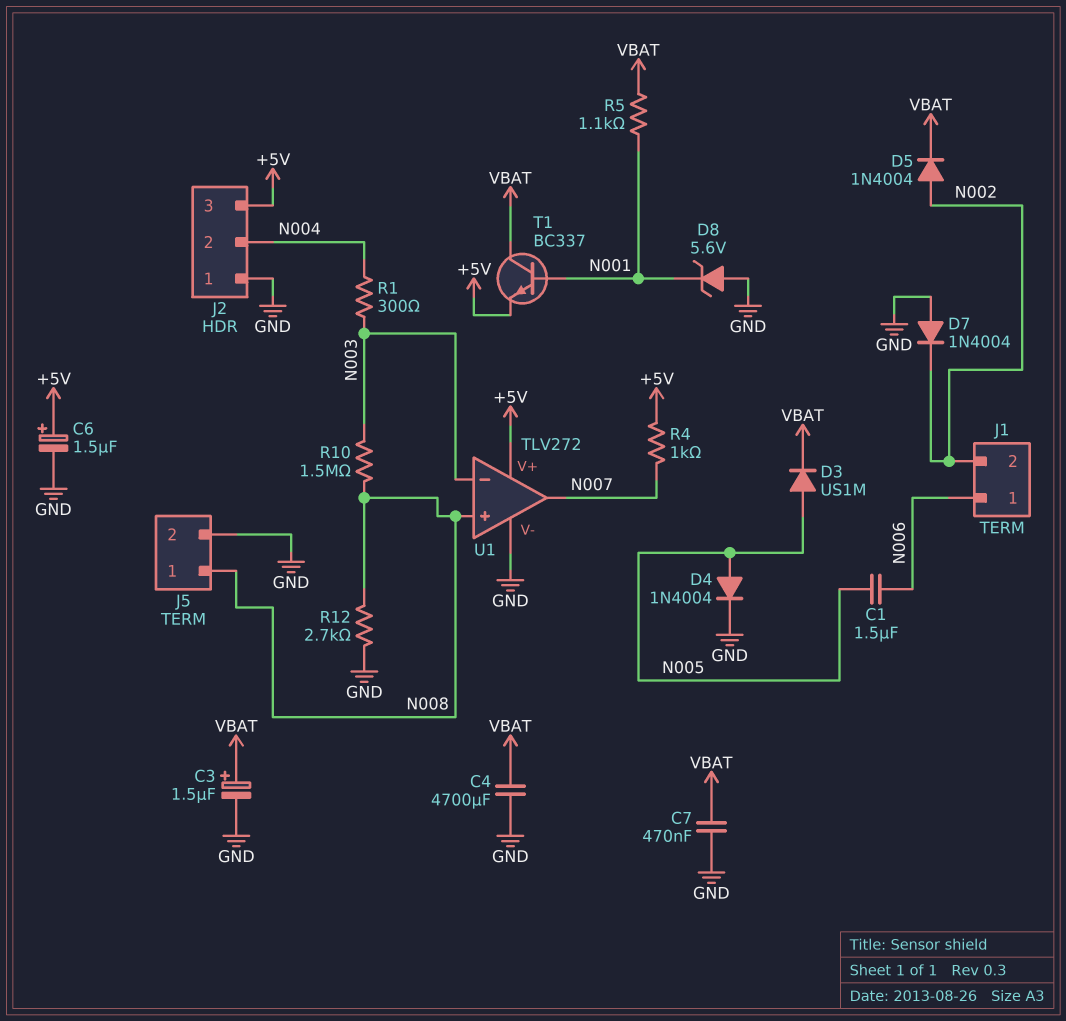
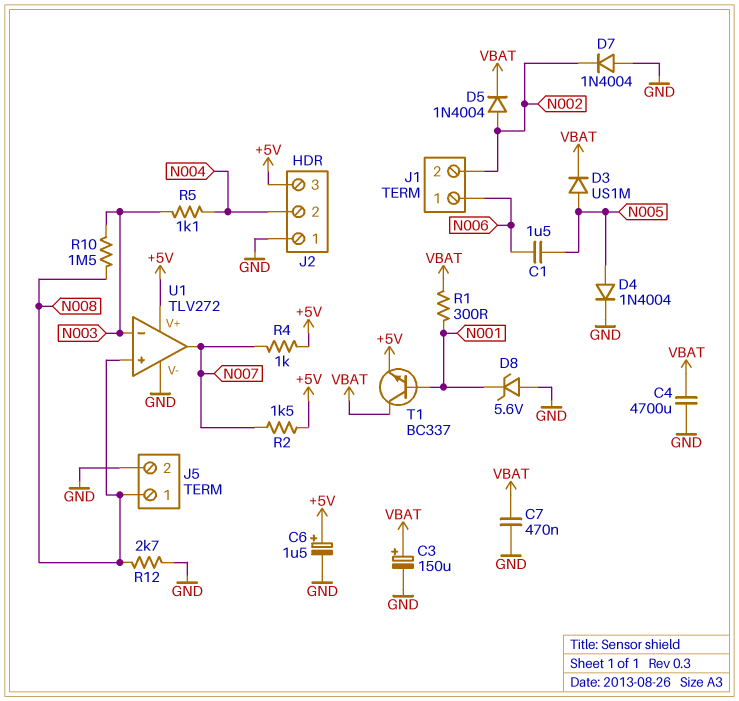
C3: 1.5uF (plus VBAT, minus GND) -> 150uF (plus VBAT, minus GND)
R1: 300 (N003, N004) -> 300 (N001, VBAT)
R2: none -> 1.5k (+5V, N007)
R5: 1.1k (N001, VBAT) -> 1.1k (N003, N004)

